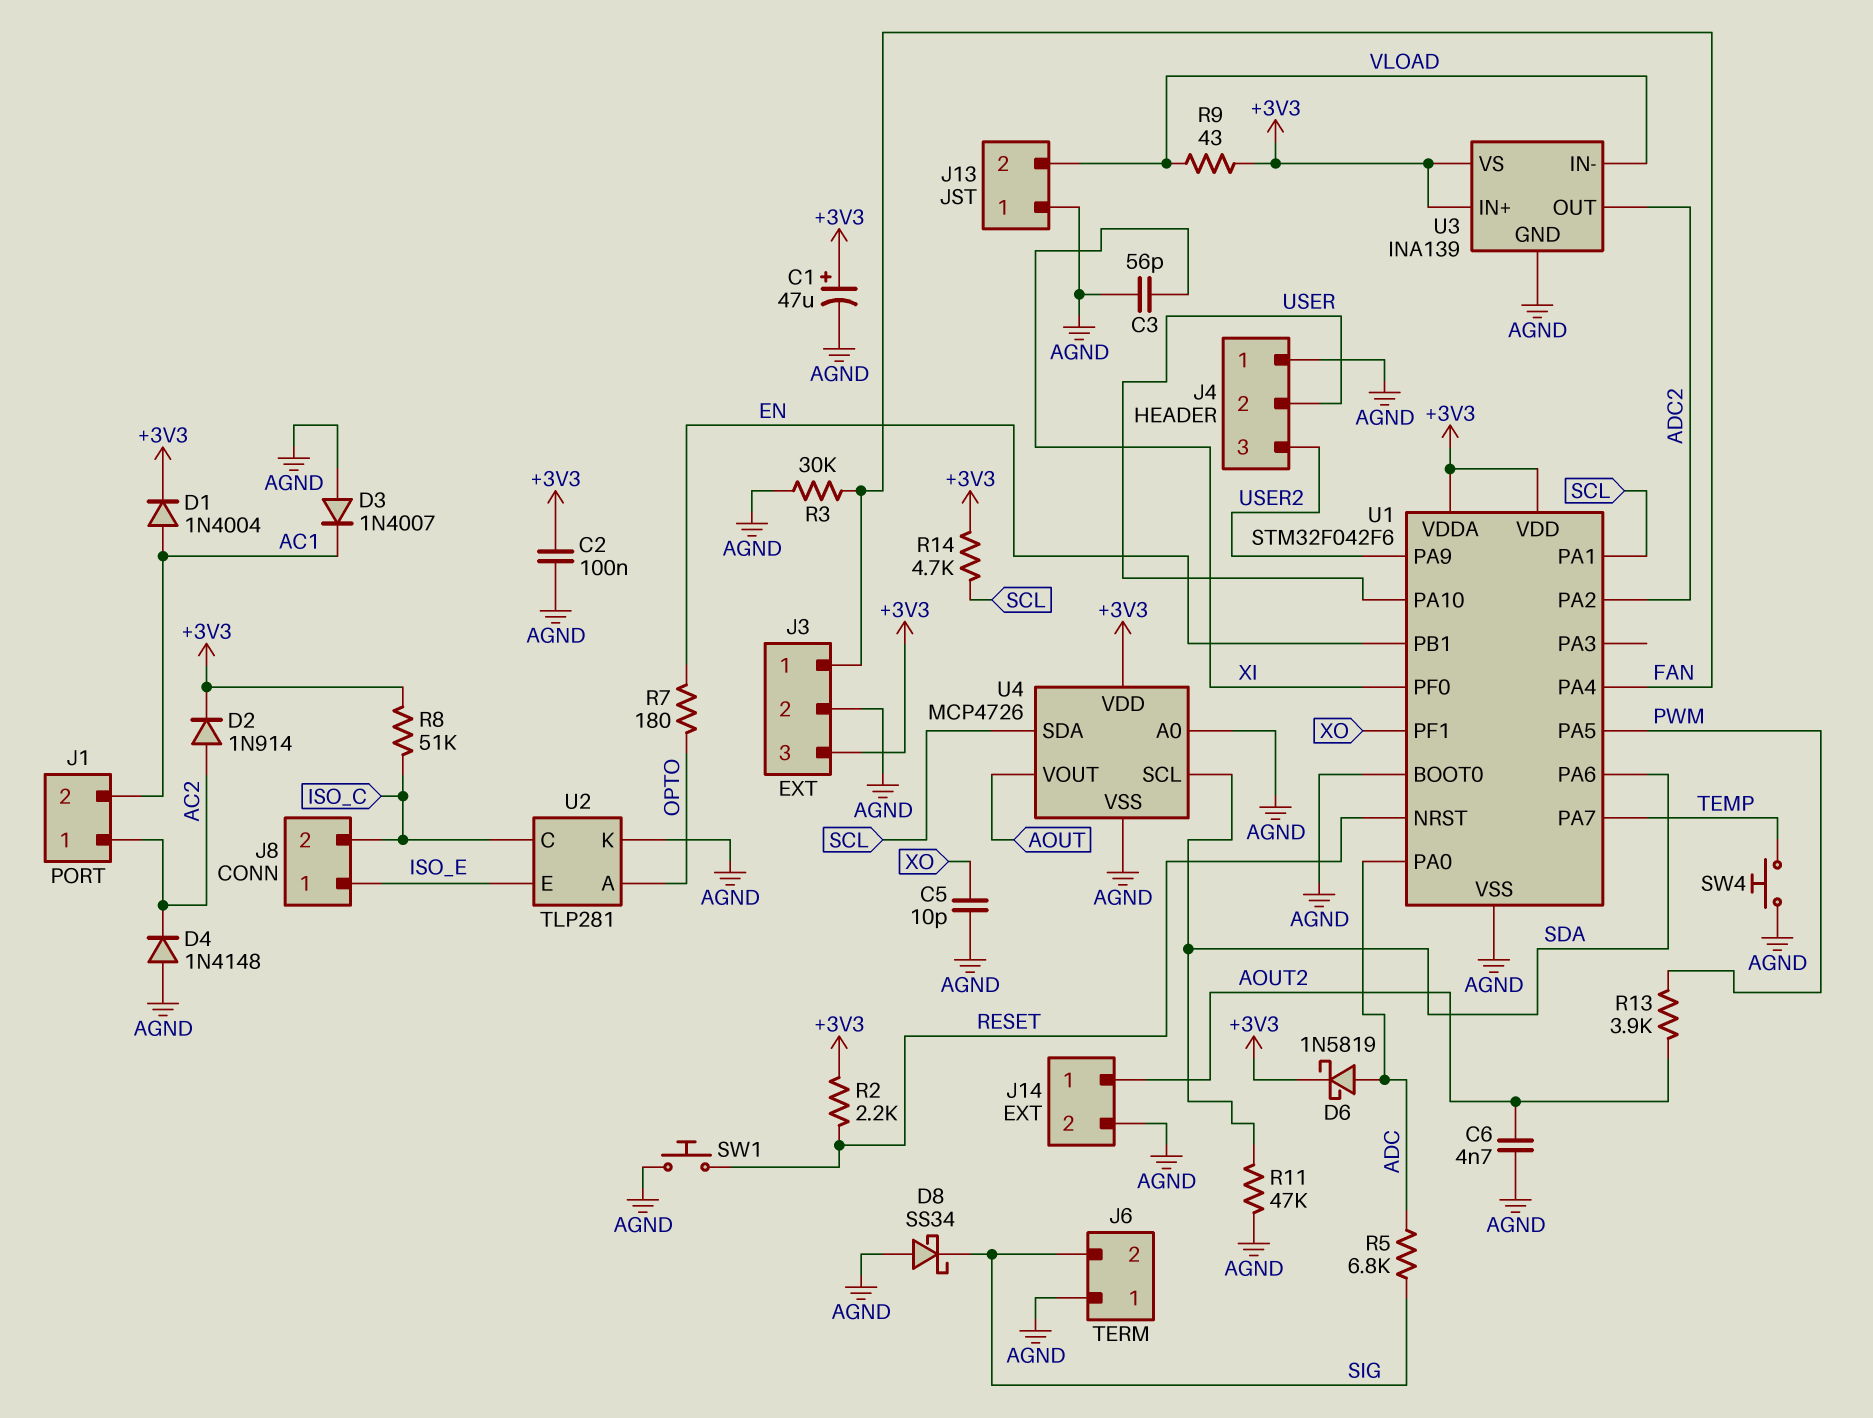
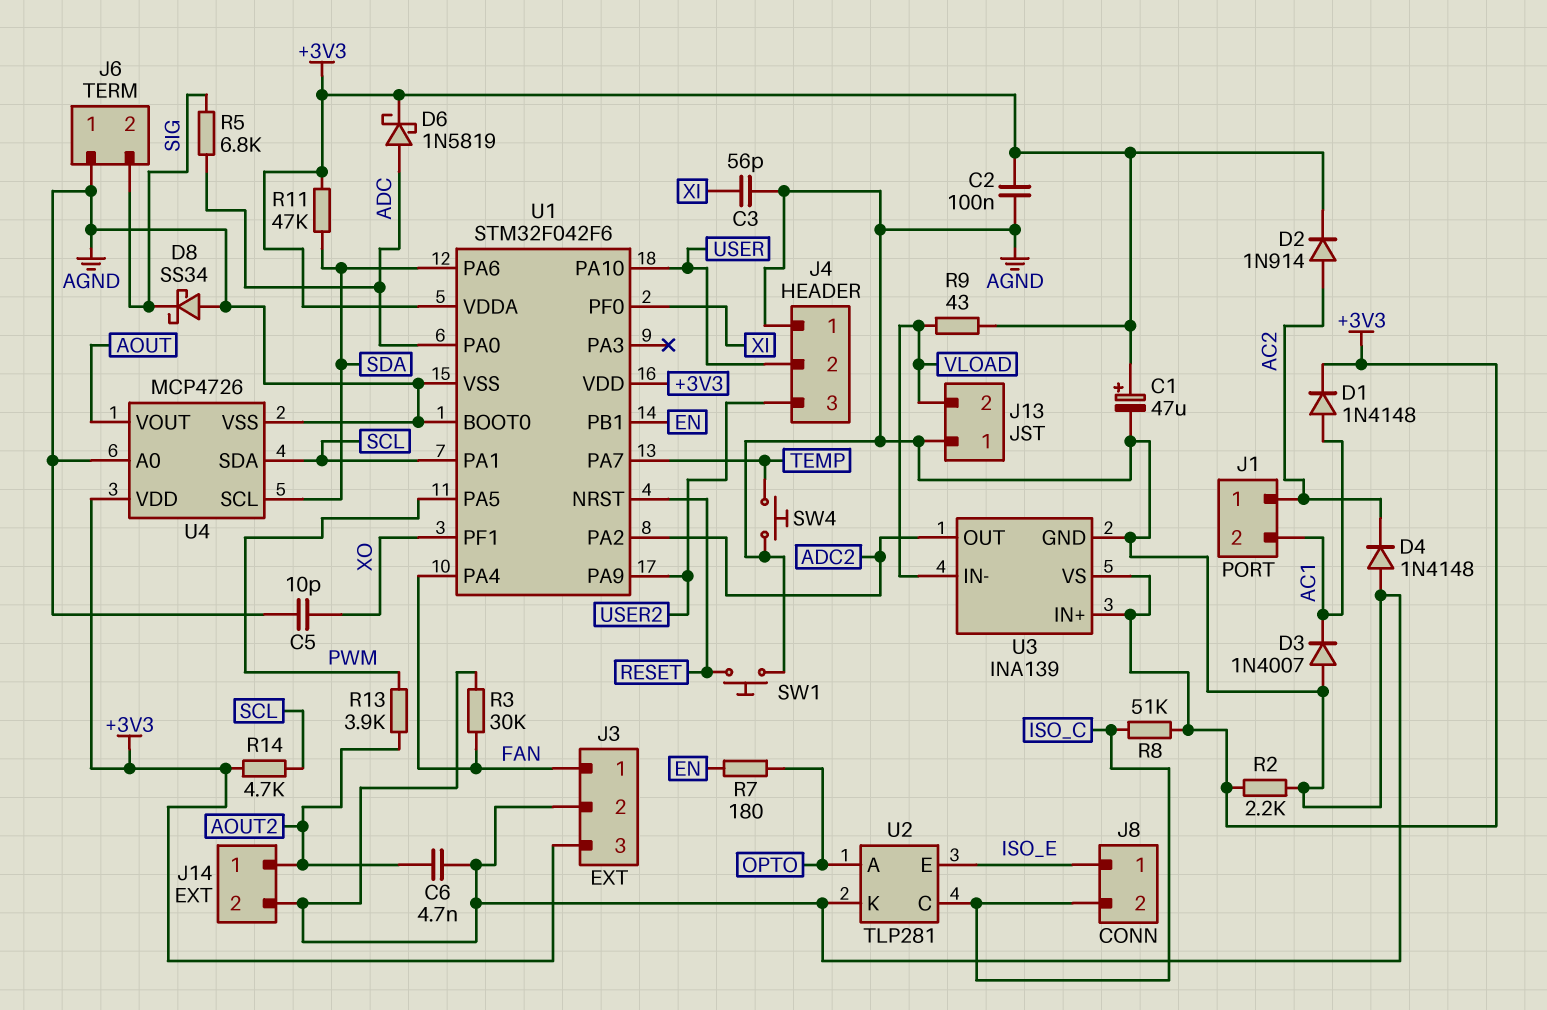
D1: diode 1N4004 (A AC1, K +3V3) -> diode 1N4148 (A AC1, K +3V3)
R2: 2.2k (+3V3, RESET) -> 2.2k (+3V3, AGND)
R11: 47k (AGND, SDA) -> 47k (+3V3, SDA)

